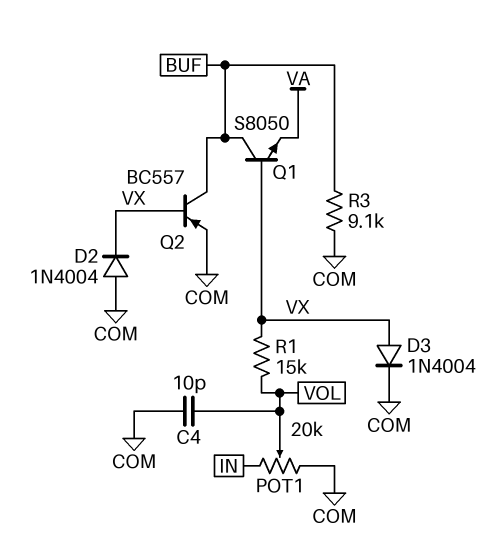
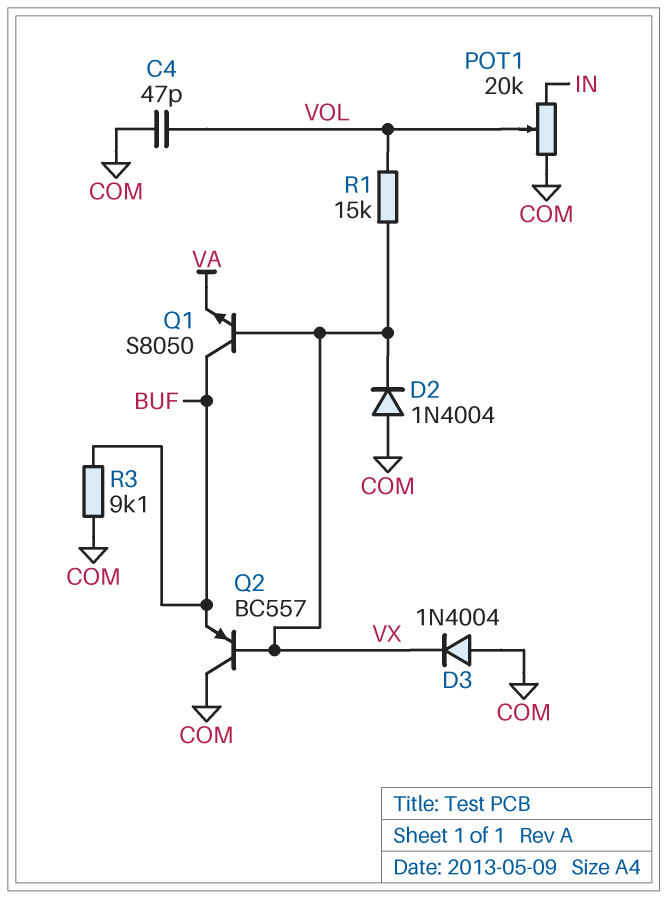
C4: 10pF (COM, VOL) -> 47pF (COM, VOL)
D3: diode 1N4004 (A VX, K COM) -> diode 1N4004 (A COM, K VX)
Q2: PNP BC557 (B VX, C BUF, E COM) -> PNP BC557 (B VX, C COM, E BUF)

